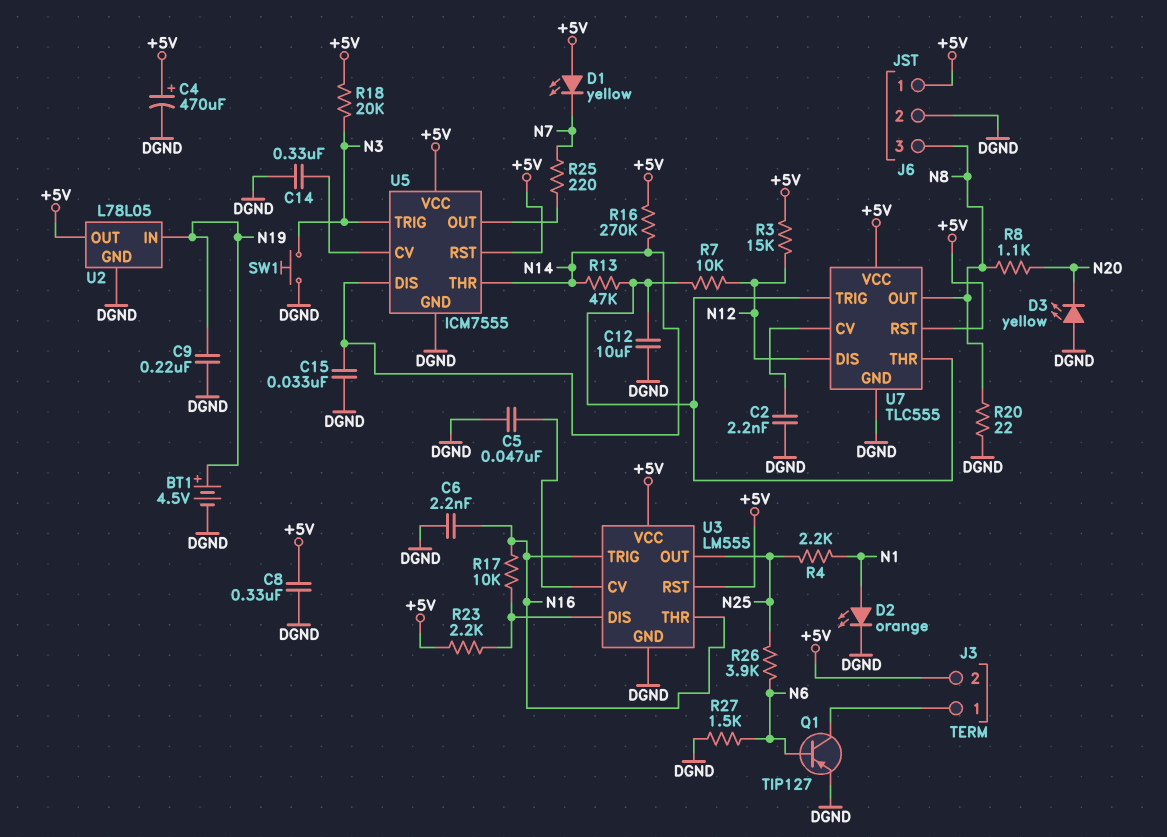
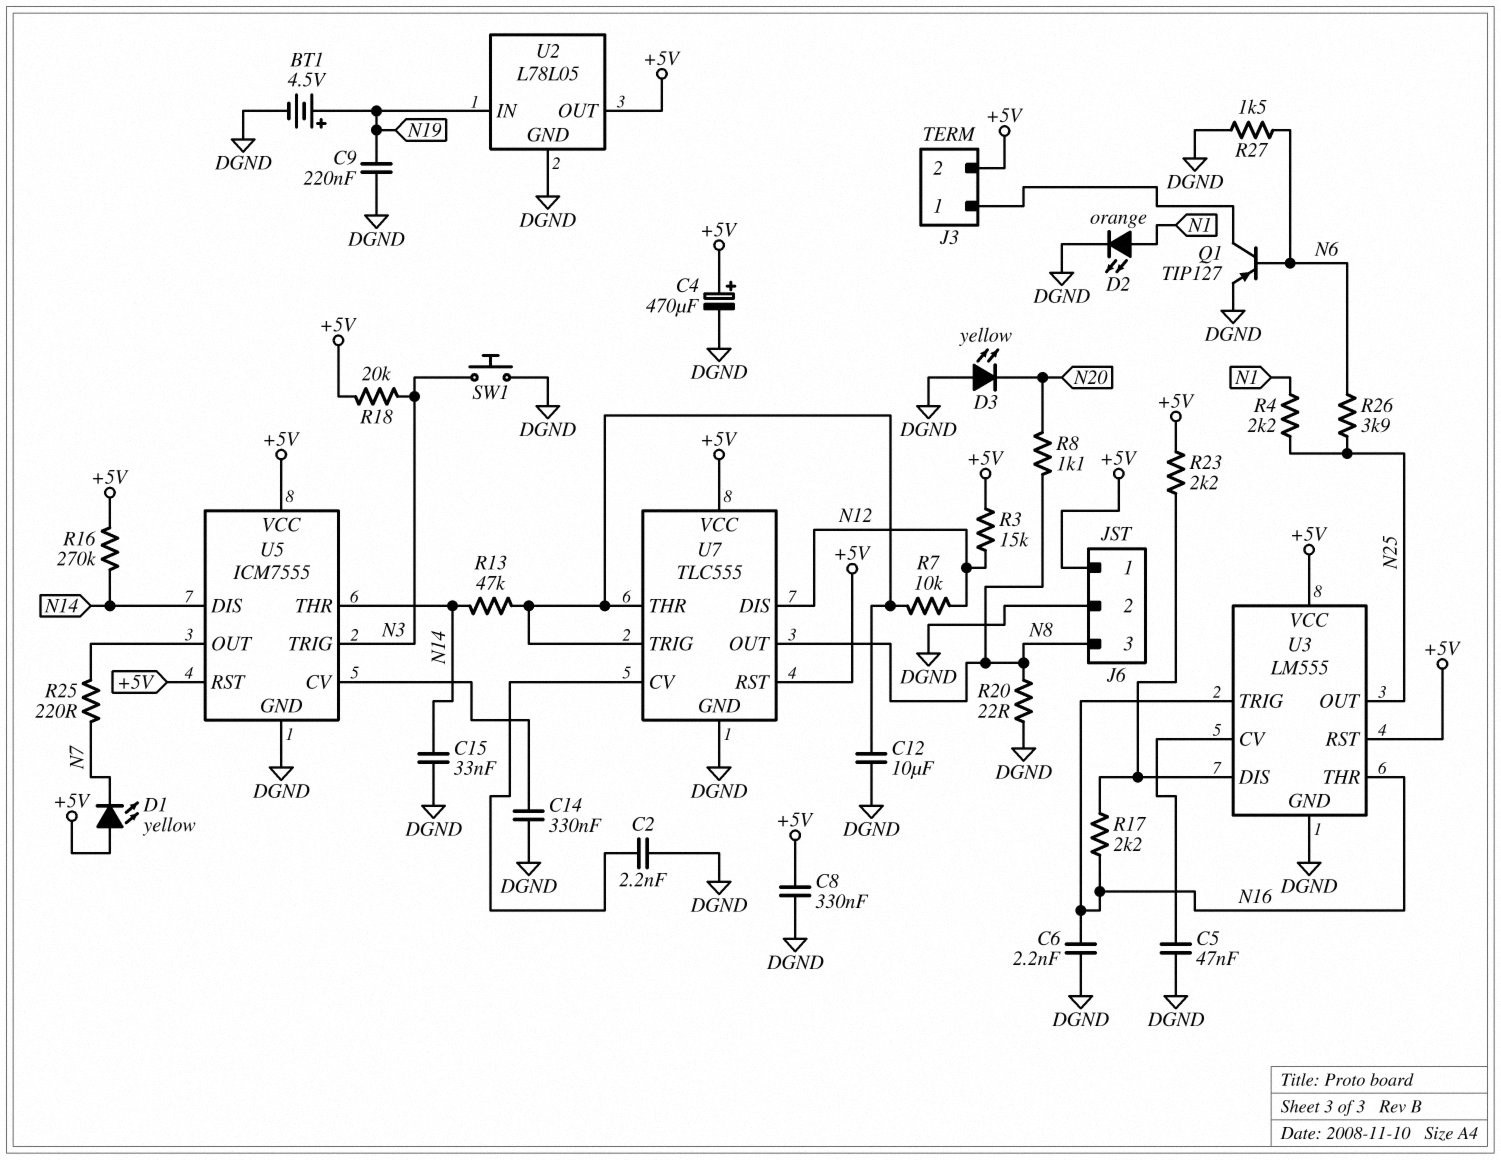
R17: 10k (N16, U3/DIS) -> 2.2k (N16, U3/DIS)

